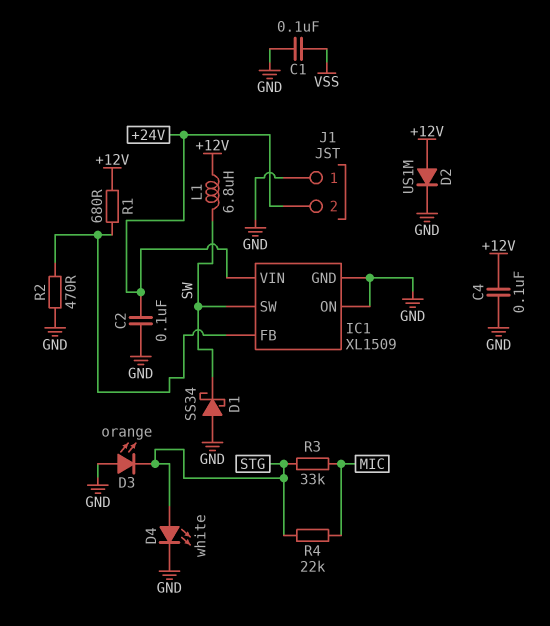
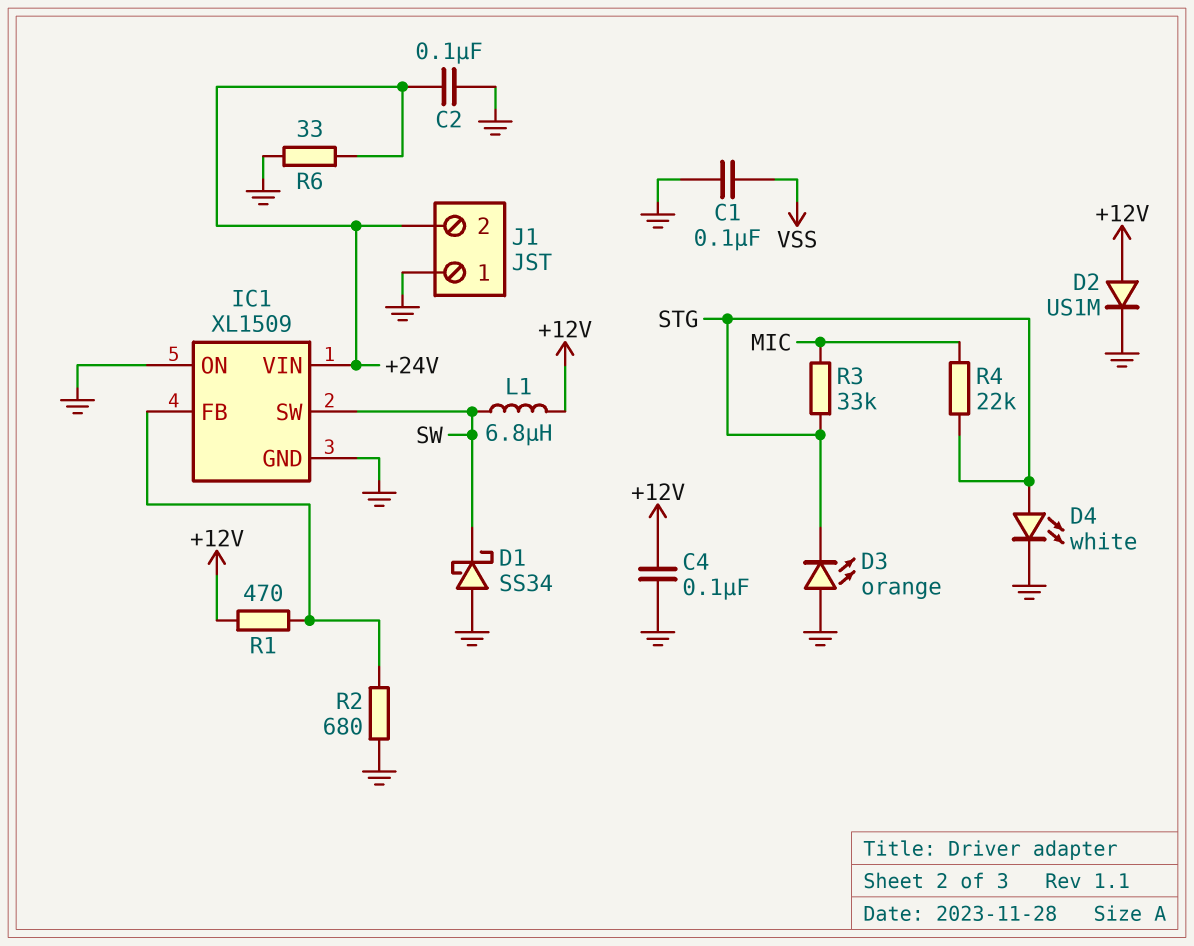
R1: 680 (+12V, IC1/FB) -> 470 (+12V, IC1/FB)
R2: 470 (GND, IC1/FB) -> 680 (GND, IC1/FB)
R6: none -> 33 (+24V, GND)

